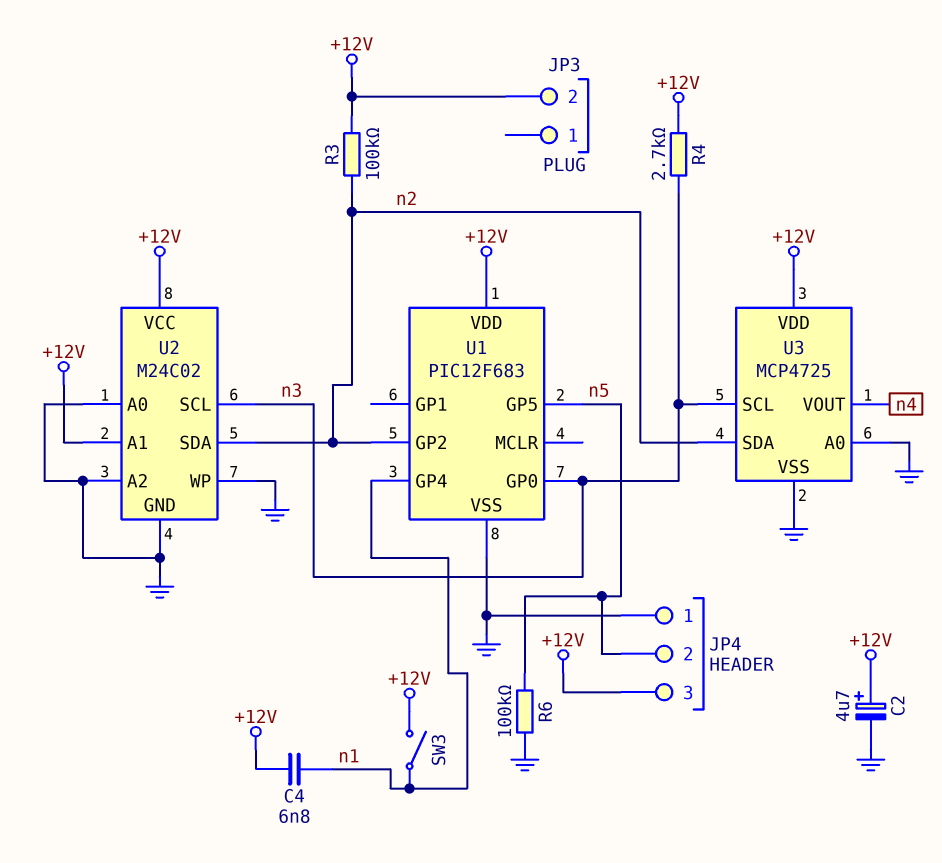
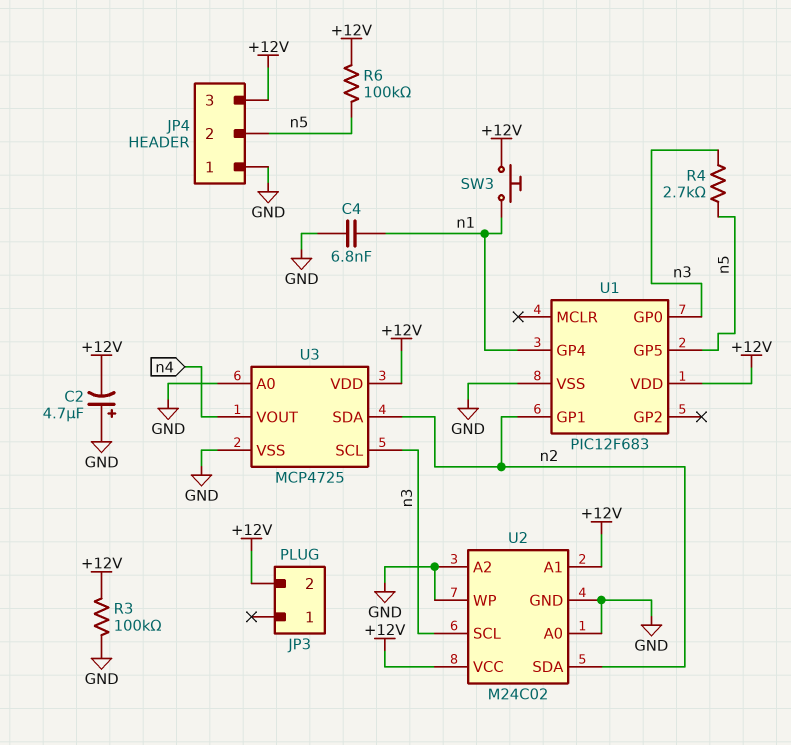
C2: 4.7uF (plus +12V, minus GND) -> 4.7uF (plus GND, minus +12V)
C4: 6.8nF (+12V, n1) -> 6.8nF (GND, n1)
R3: 100k (+12V, n2) -> 100k (+12V, GND)
R4: 2.7k (+12V, n3) -> 2.7k (n3, n5)
R6: 100k (GND, n5) -> 100k (+12V, n5)
SW3: switch (+12V, n1) -> button (+12V, n1)
U1 pin GP1: none -> n2
U1 pin GP2: n2 -> none

